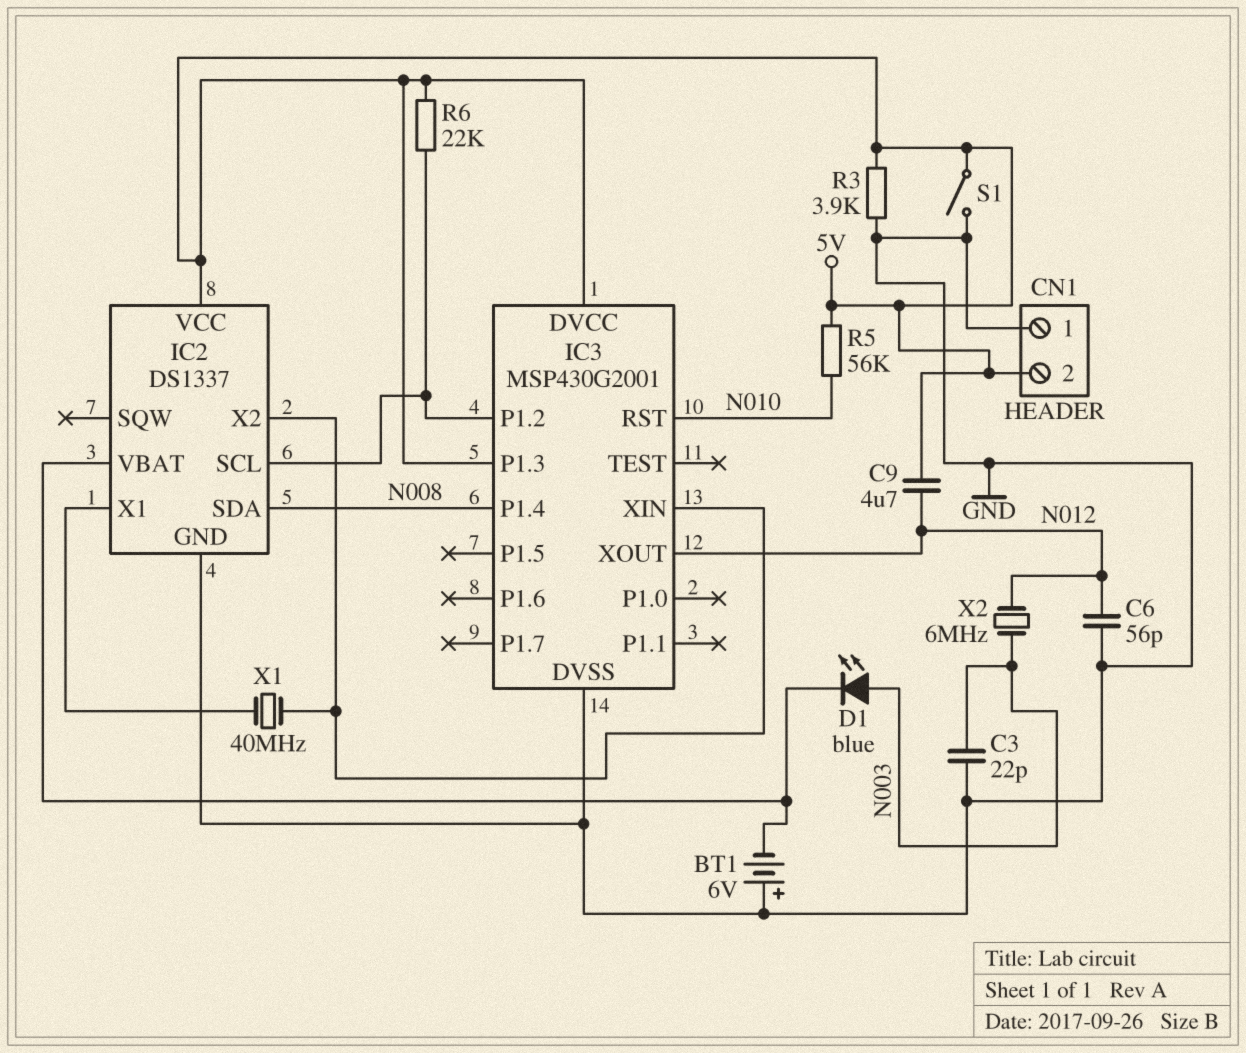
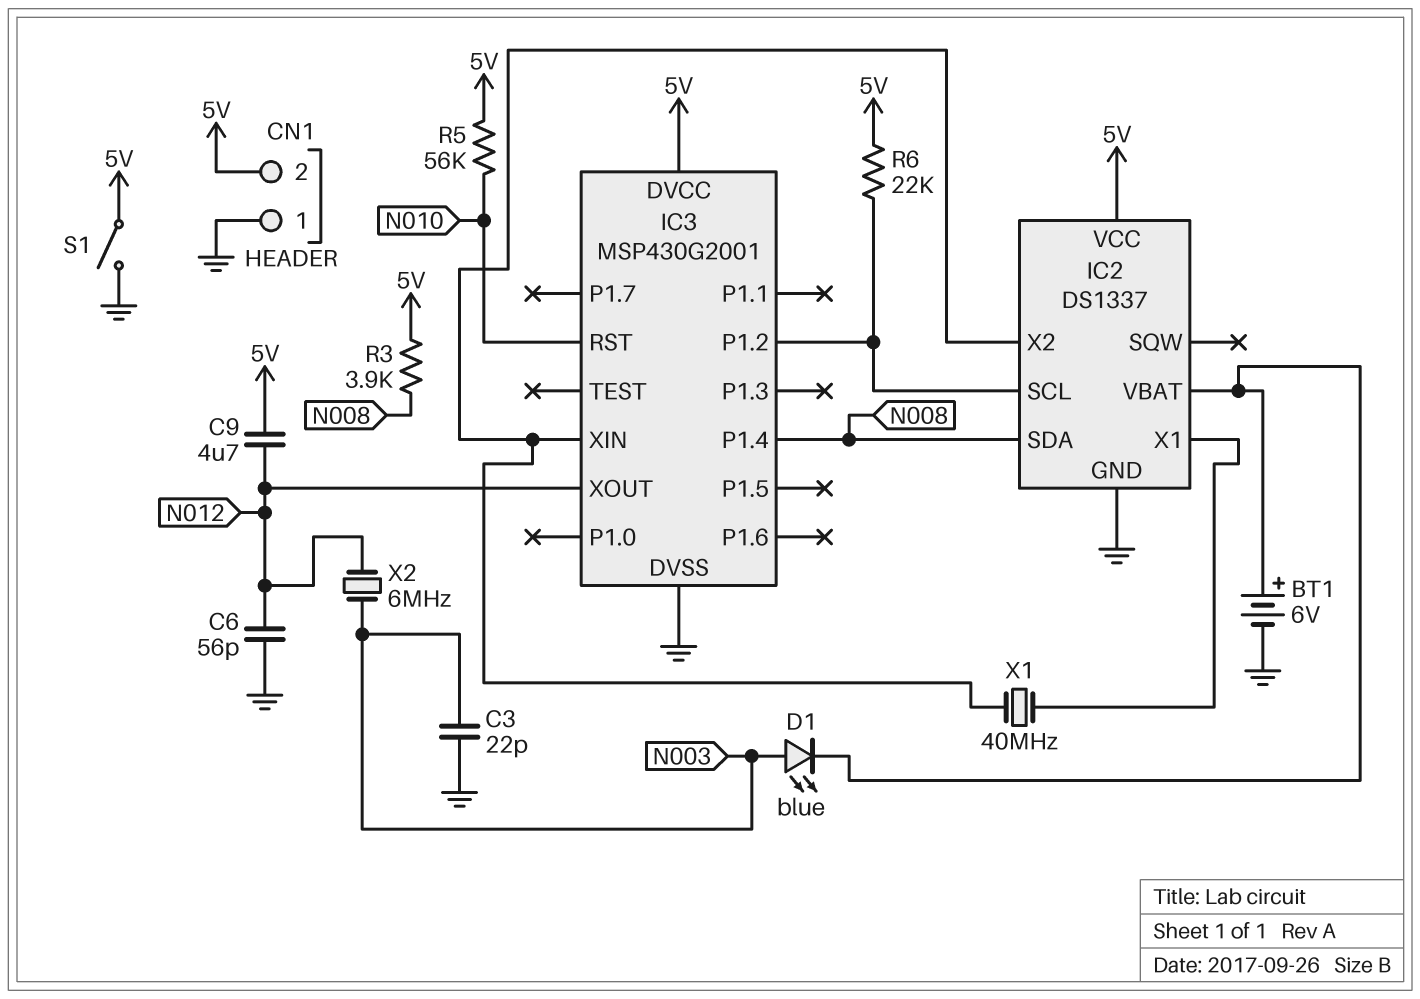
BT1: 6V (plus GND, minus IC2/VBAT) -> 6V (plus IC2/VBAT, minus GND)
IC3 pin P1.3: 5V -> none
R3: 3.9k (5V, GND) -> 3.9k (5V, N008)

